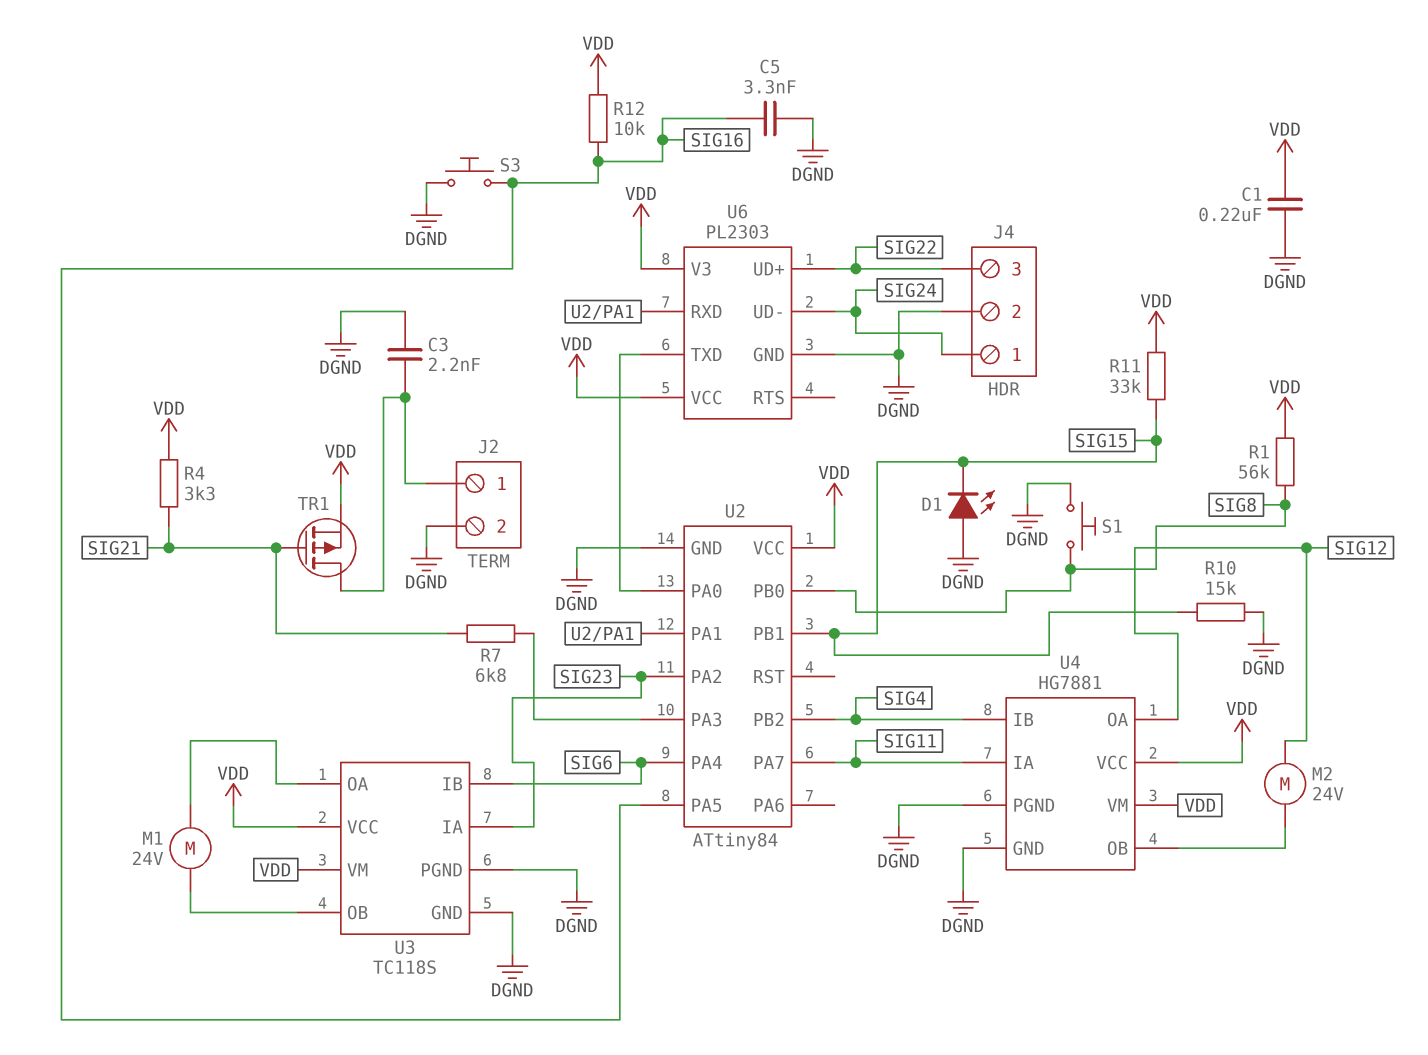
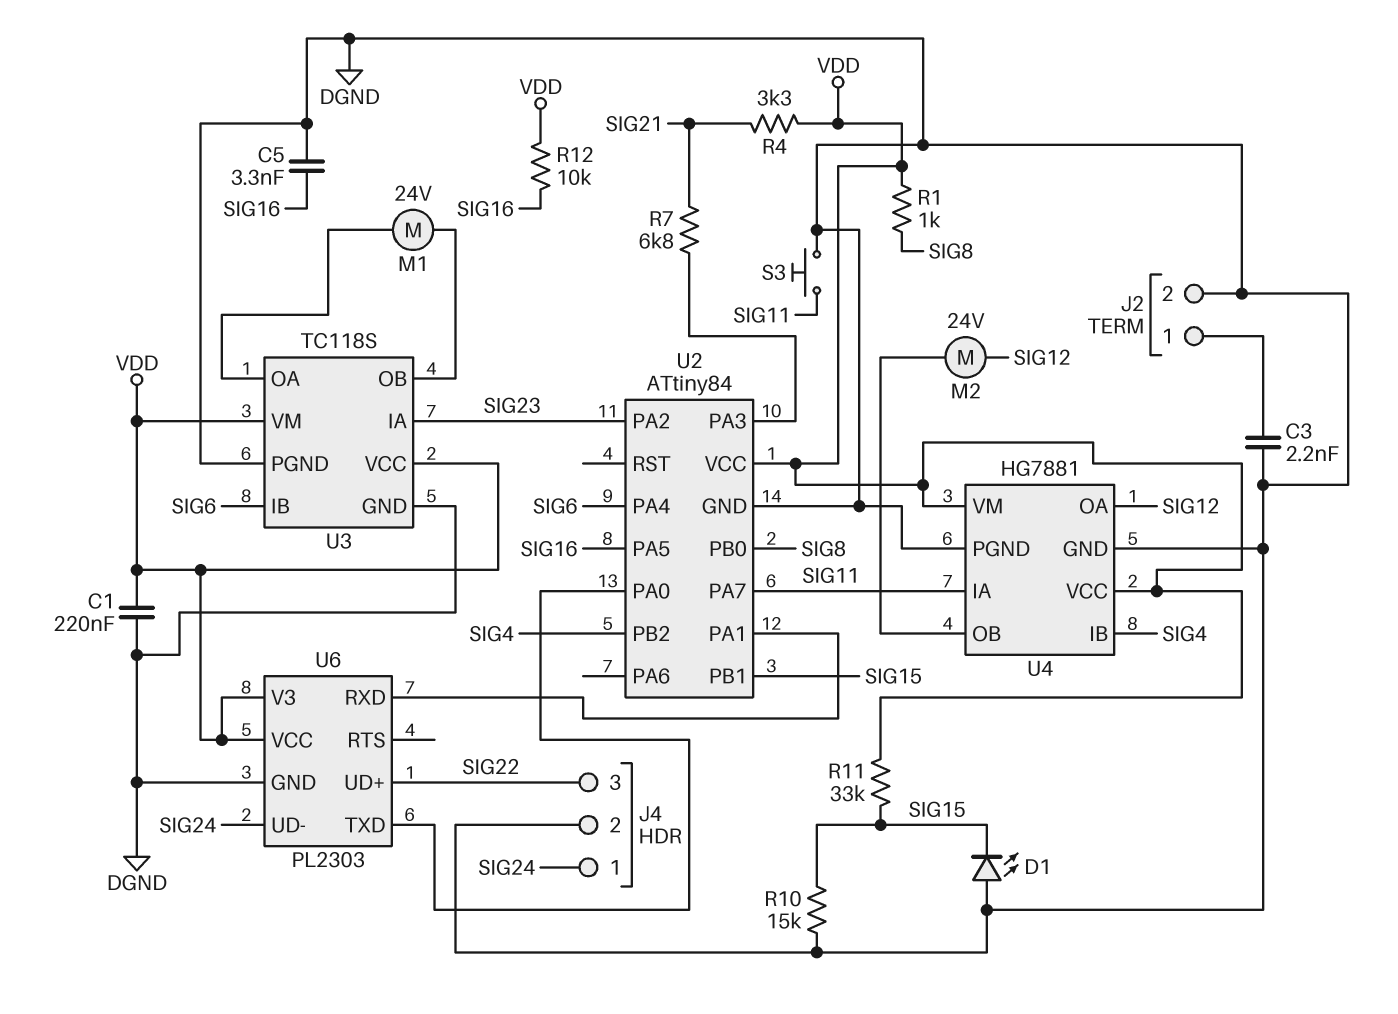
R1: 56k (SIG8, VDD) -> 1k (SIG8, VDD)
S1: button (DGND, SIG8) -> none
S3: button (DGND, SIG16) -> button (DGND, SIG11)
TR1: PMOS (G SIG21, D J2/1, S VDD) -> none

